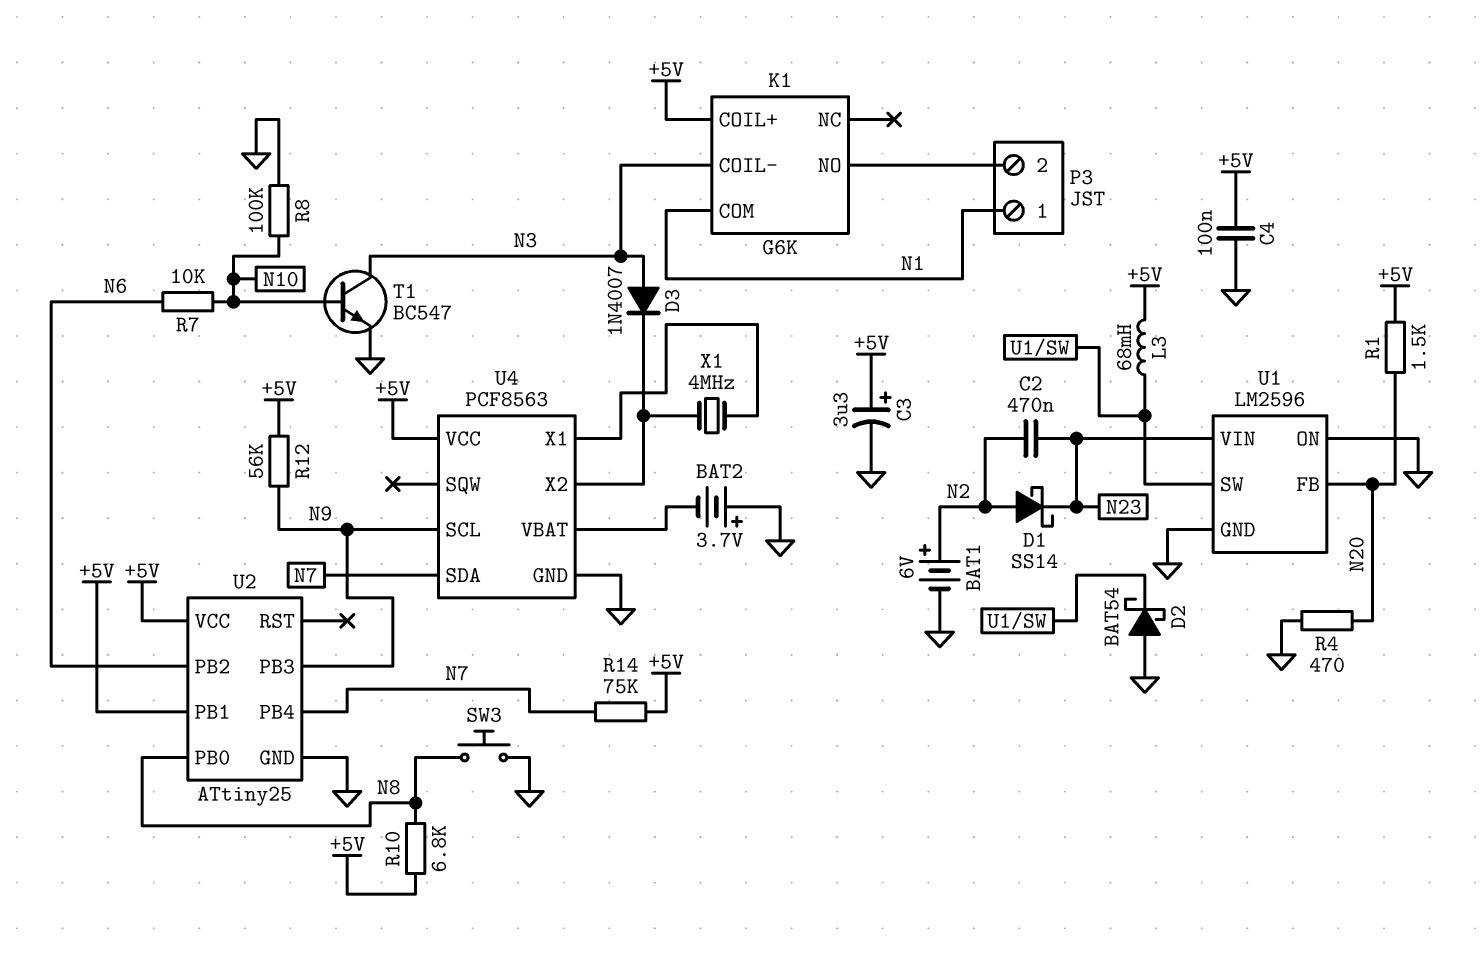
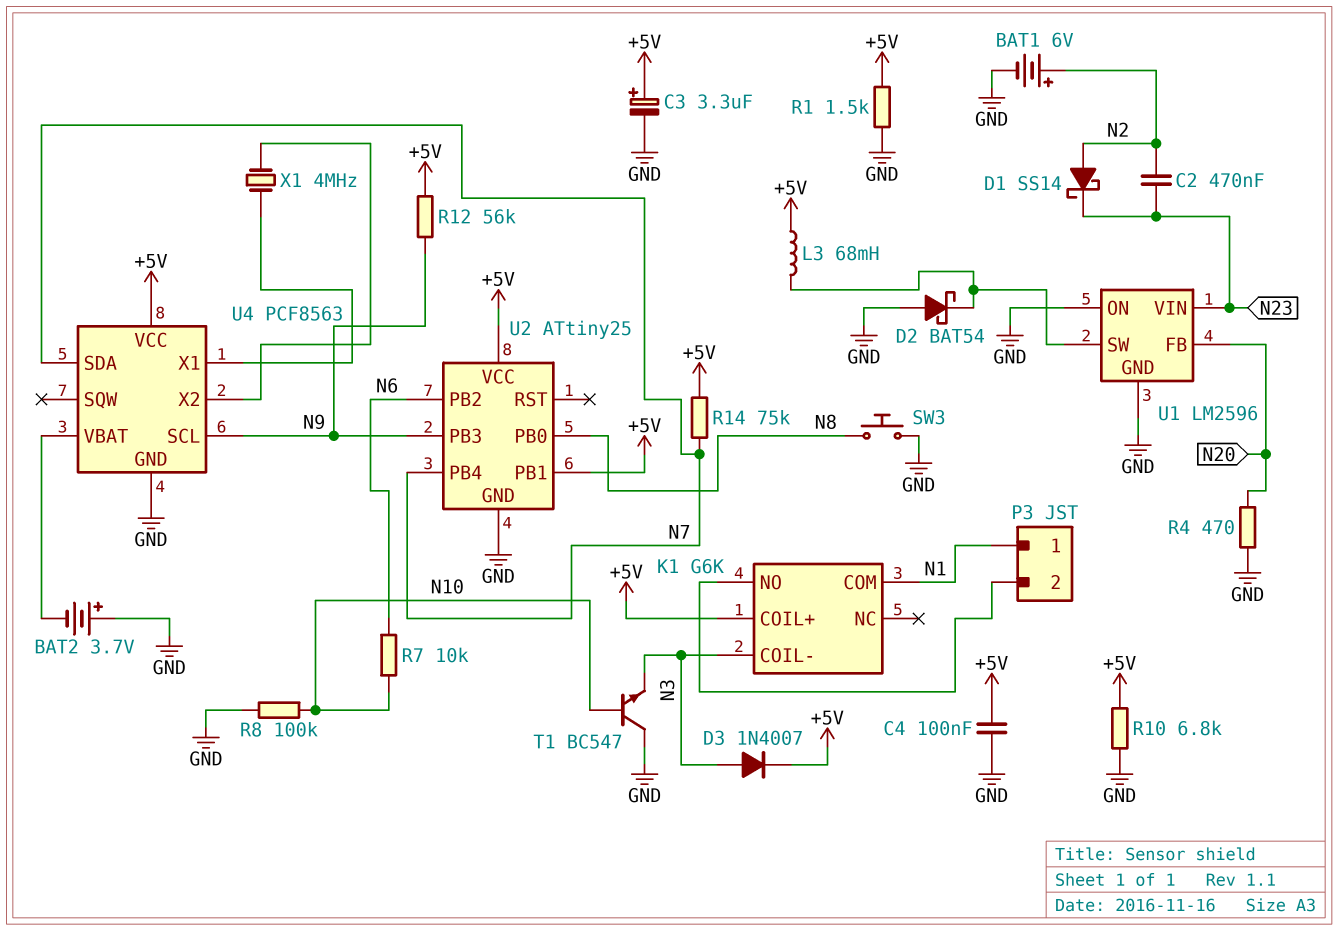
D3: diode 1N4007 (A N3, K U4/X2) -> diode 1N4007 (A N3, K +5V)
R1: 1.5k (+5V, N20) -> 1.5k (+5V, GND)
R10: 6.8k (+5V, N8) -> 6.8k (+5V, GND)
T1: NPN BC547 (B N10, C N3, E GND) -> NPN BC547 (B N10, C GND, E N3)

